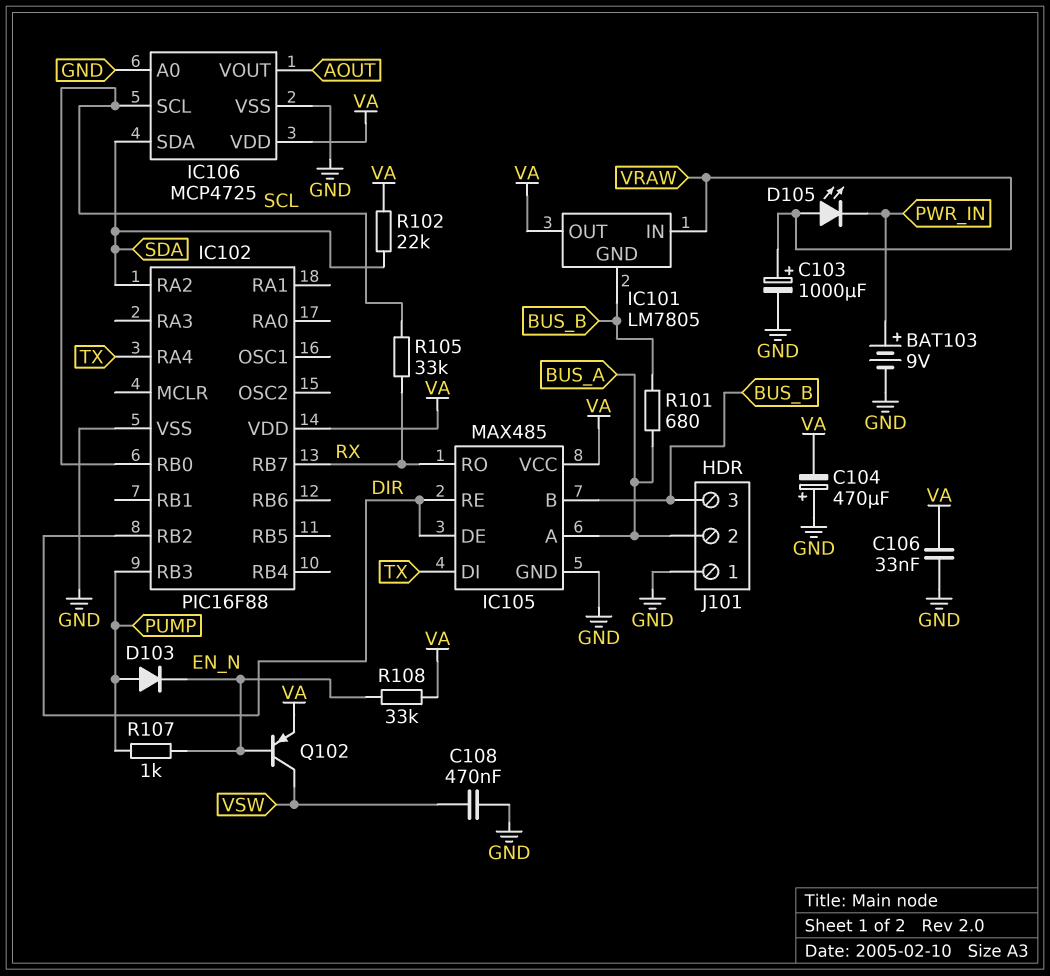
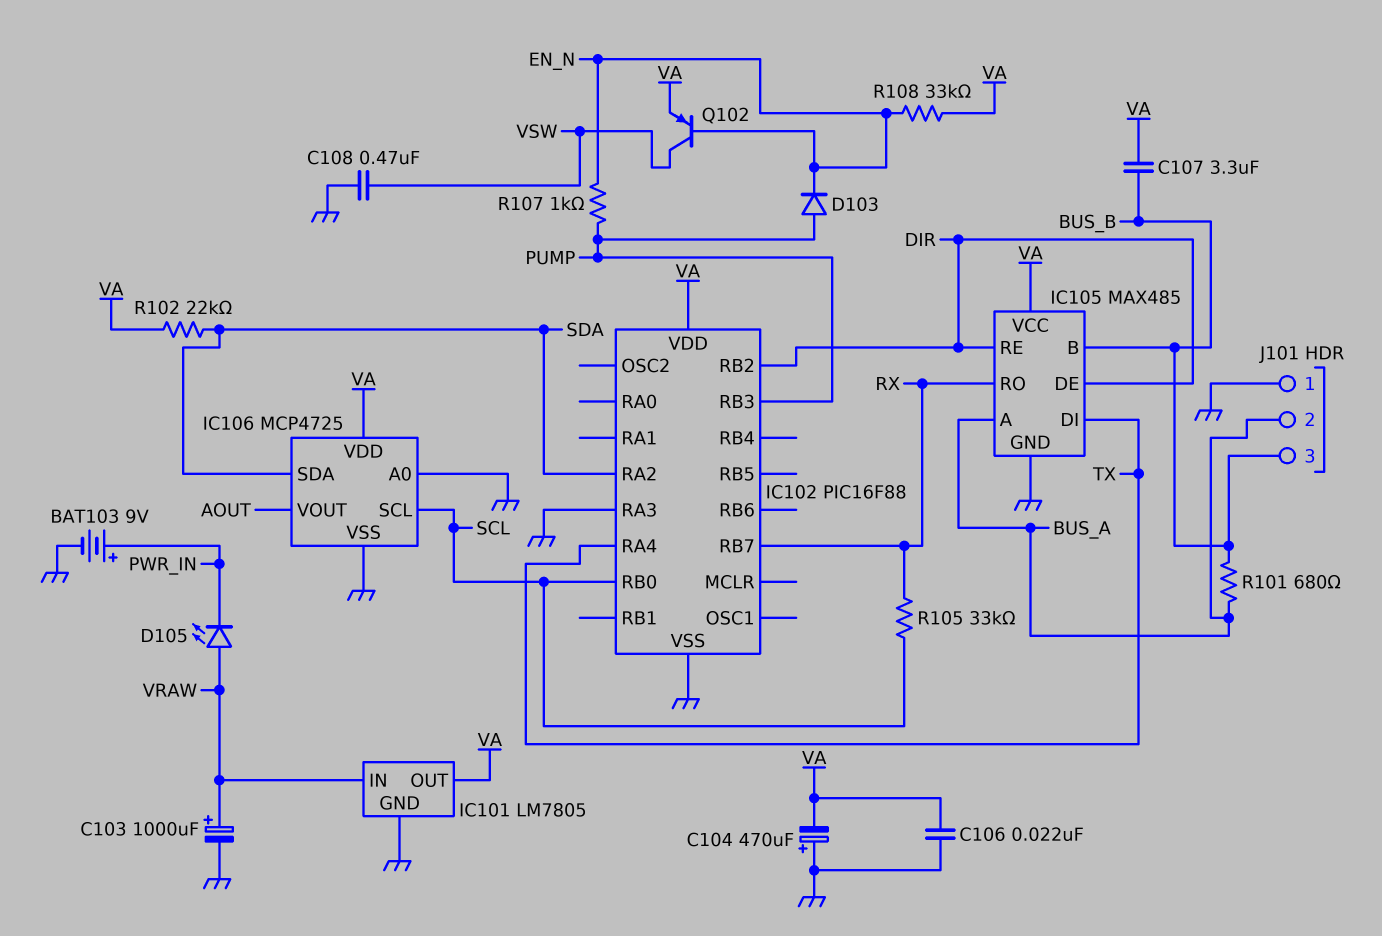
C106: 33nF (GND, VA) -> 22nF (GND, VA)
C107: none -> 3.3uF (BUS_B, VA)
IC101 pin GND: BUS_B -> GND
IC102 pin RA3: none -> GND

